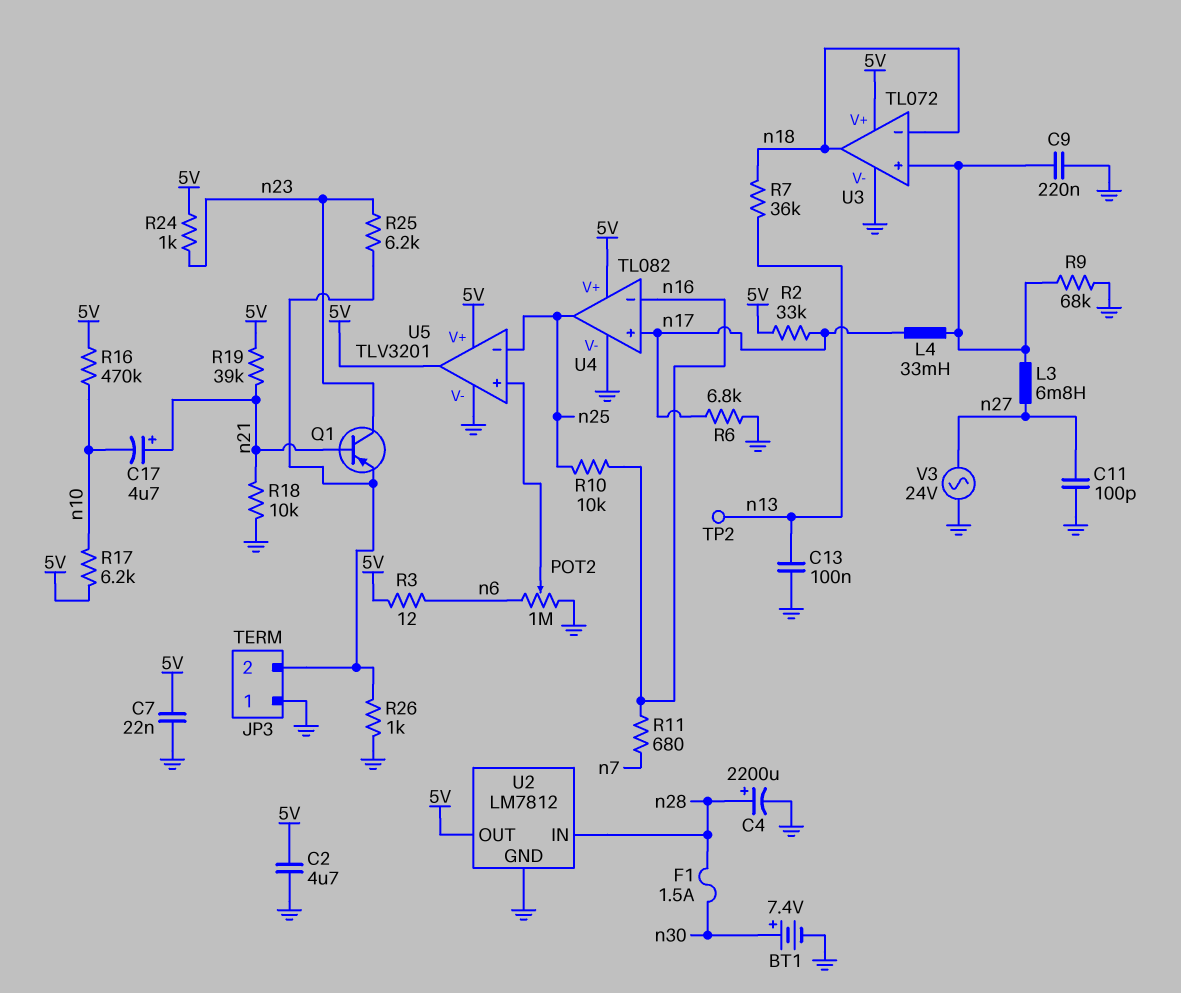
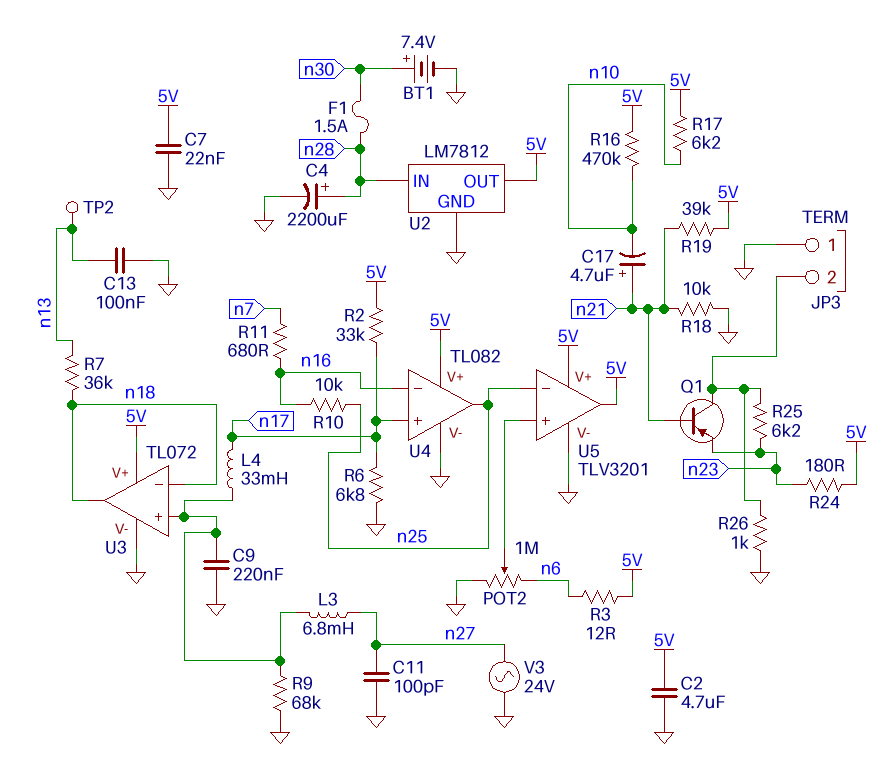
Q1: PNP (B n21, C n23, E JP3/2) -> PNP (B n21, C JP3/2, E n23)
R24: 1k (5V, n23) -> 180 (5V, n23)

